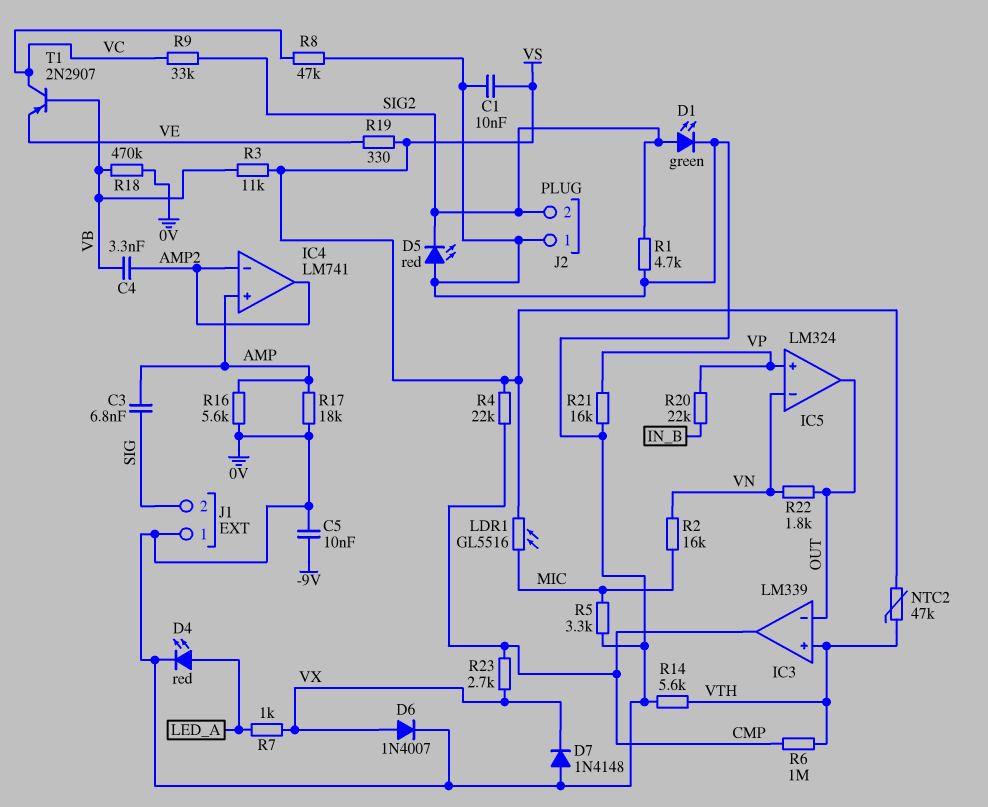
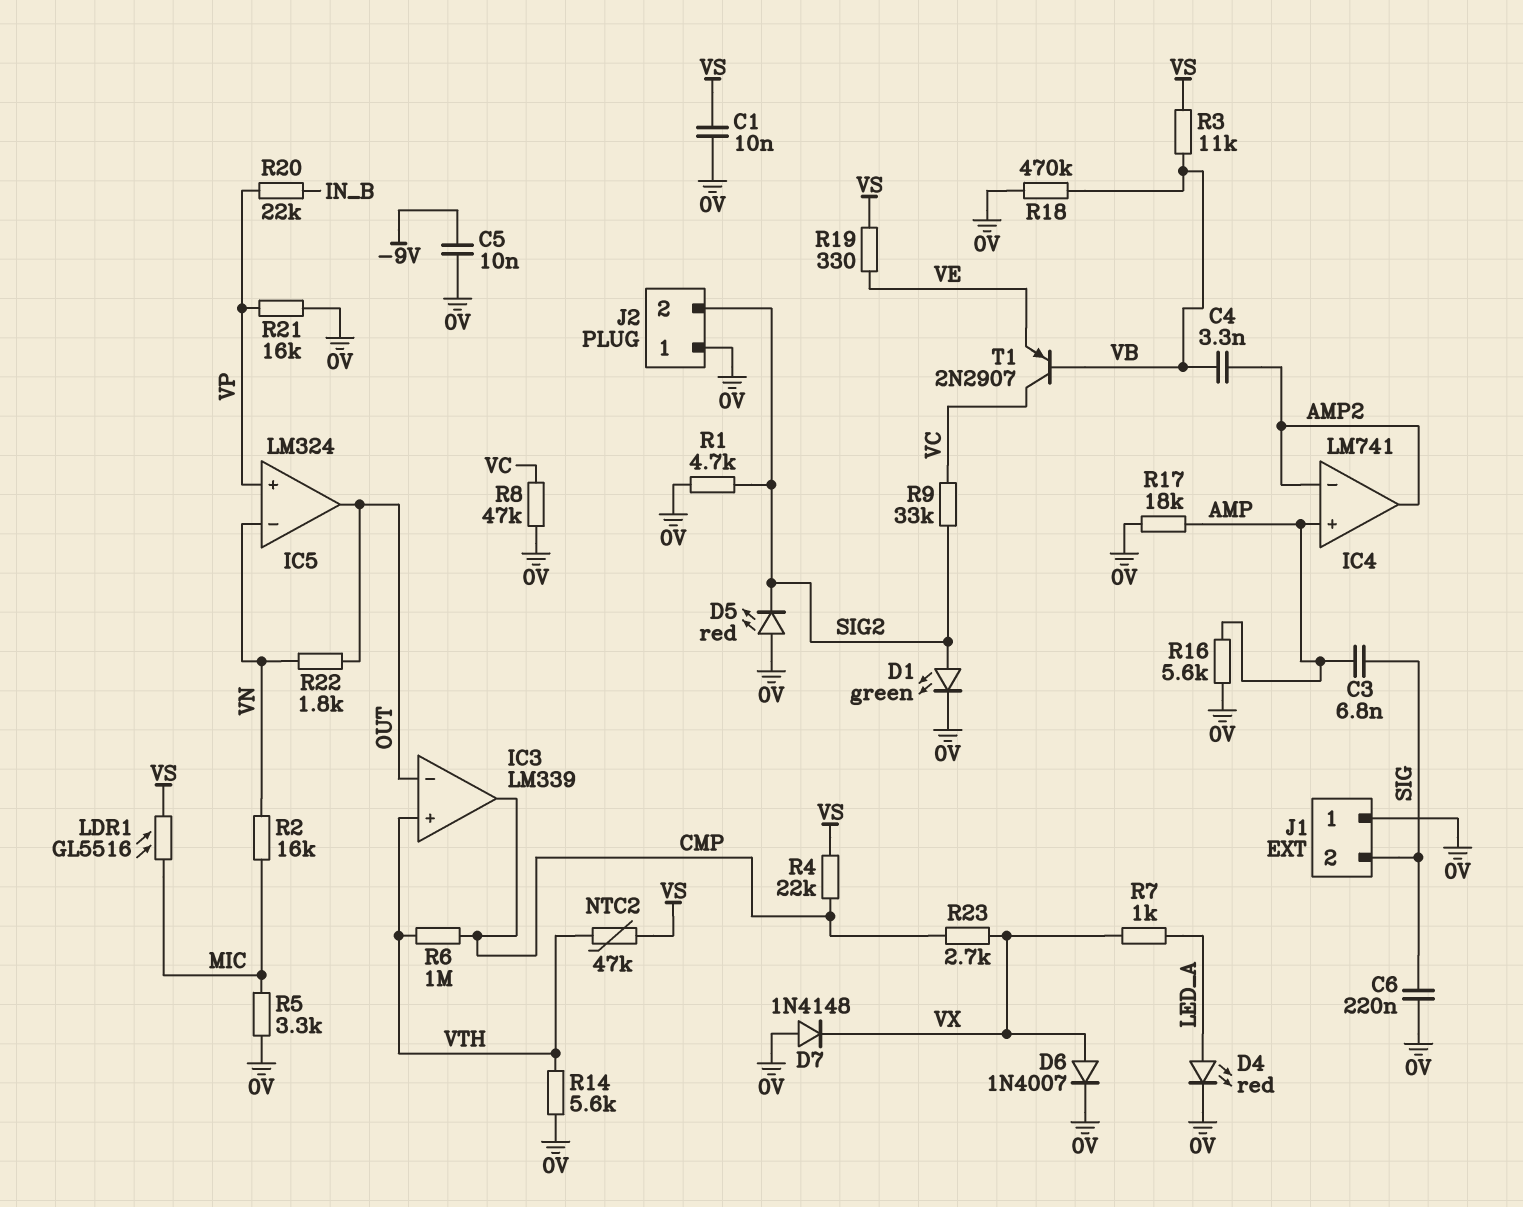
C6: none -> 220nF (0V, SIG)

